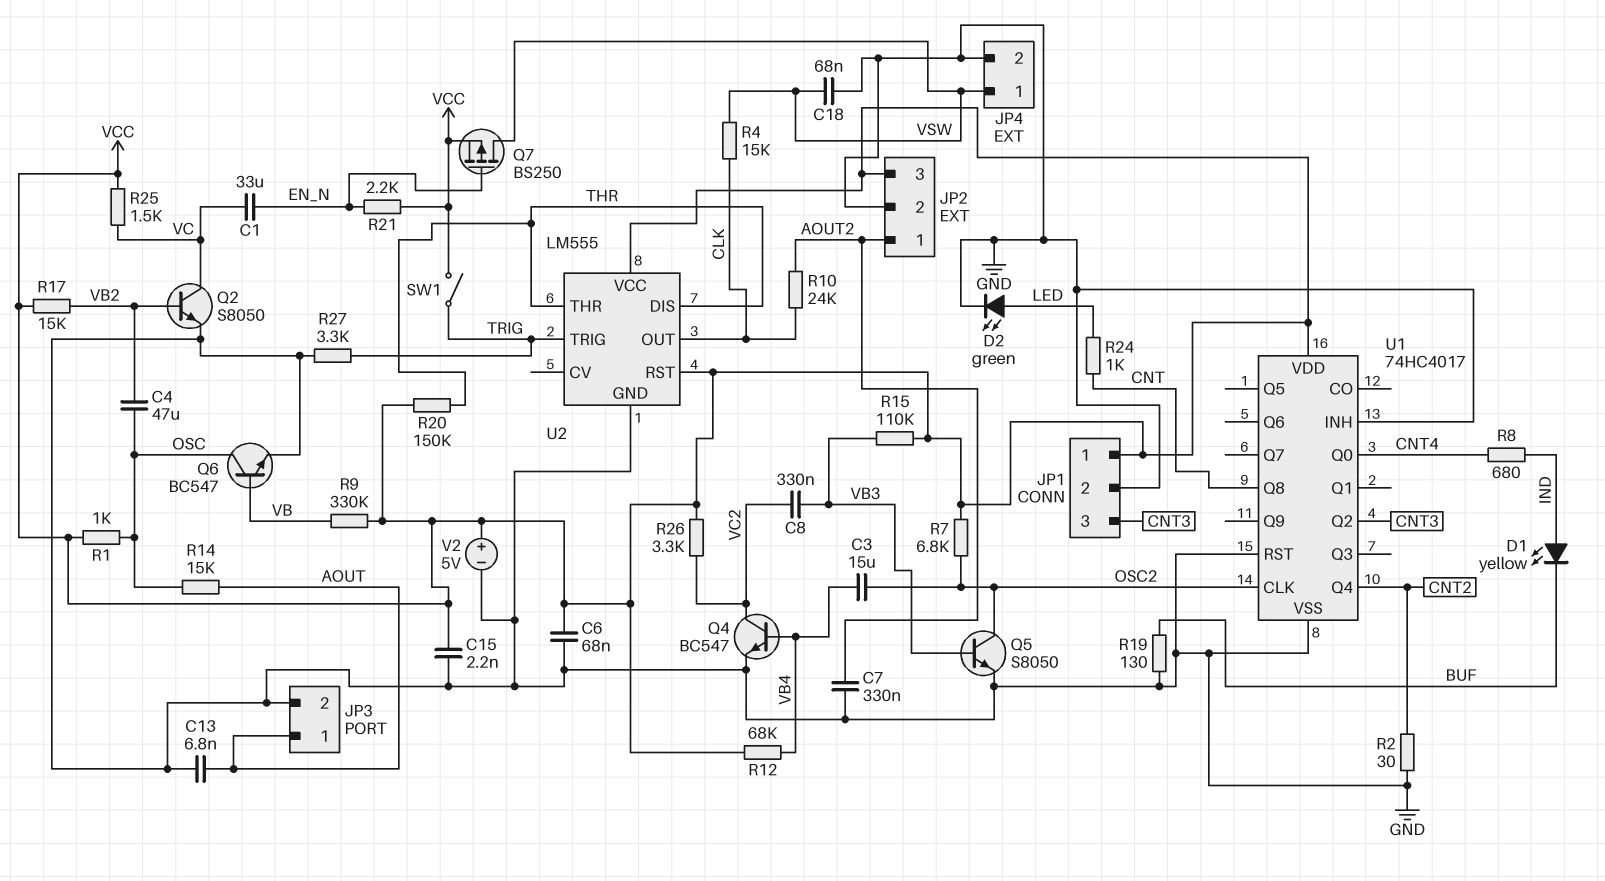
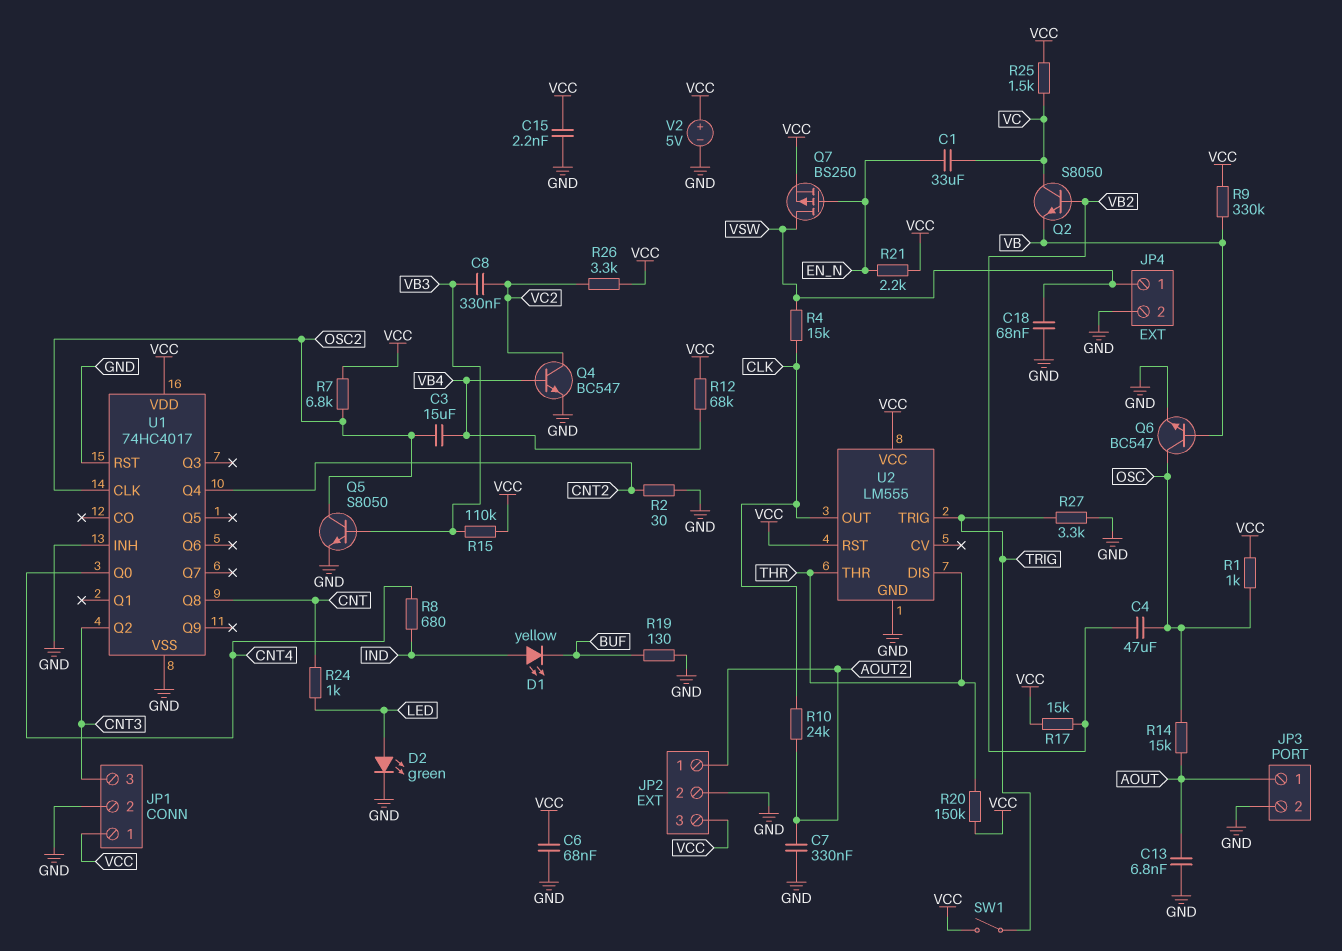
Q2: NPN S8050 (B VB2, C VC, E GND) -> NPN S8050 (B VB2, C VC, E VB)

